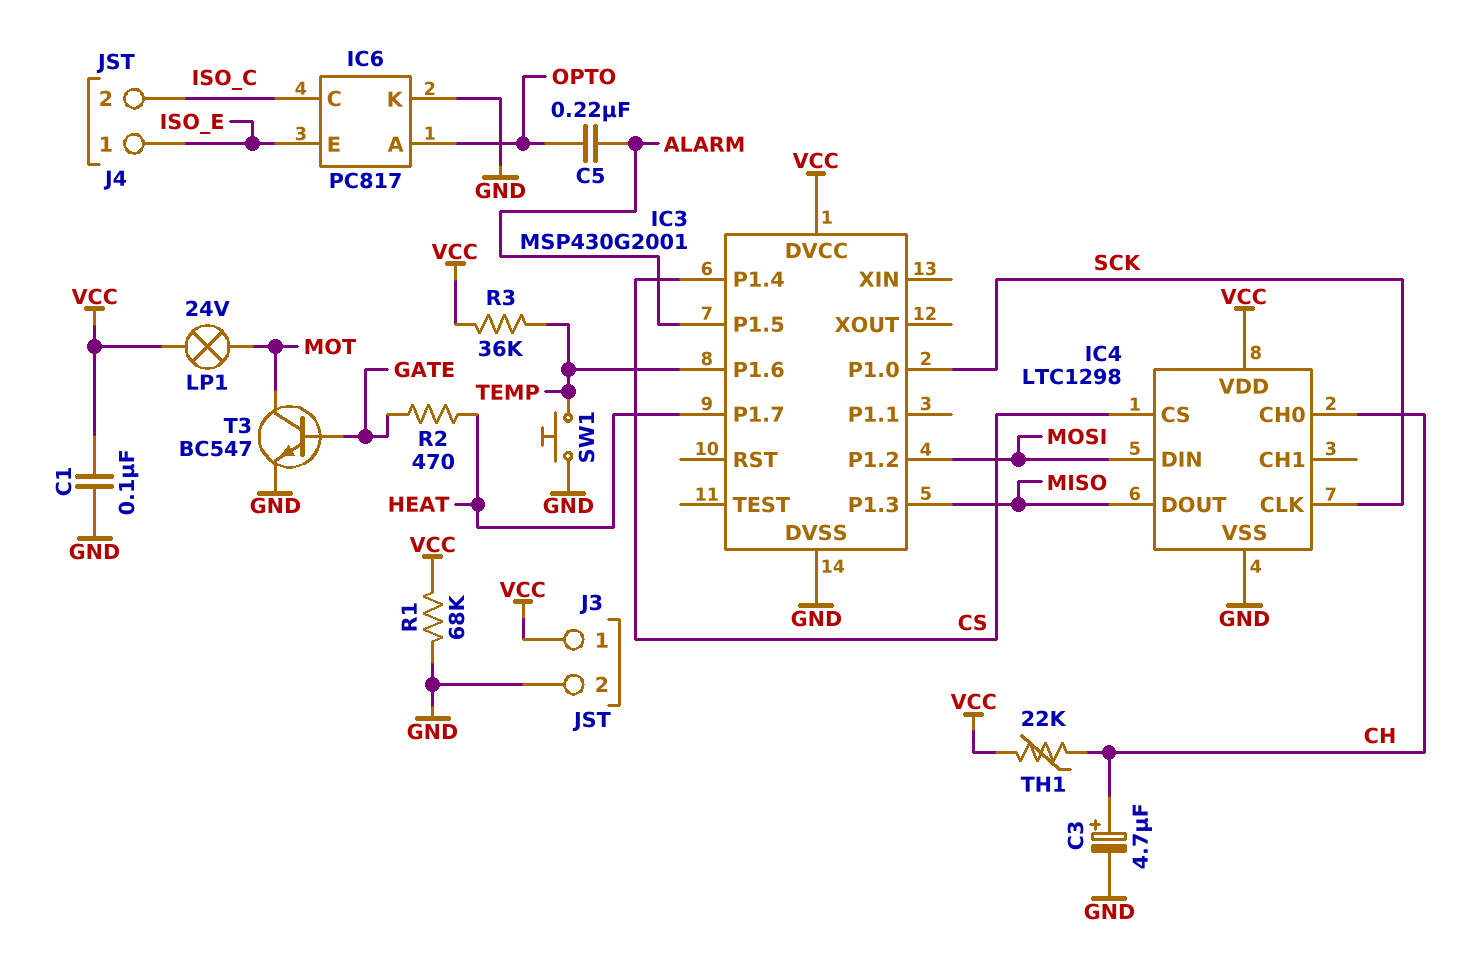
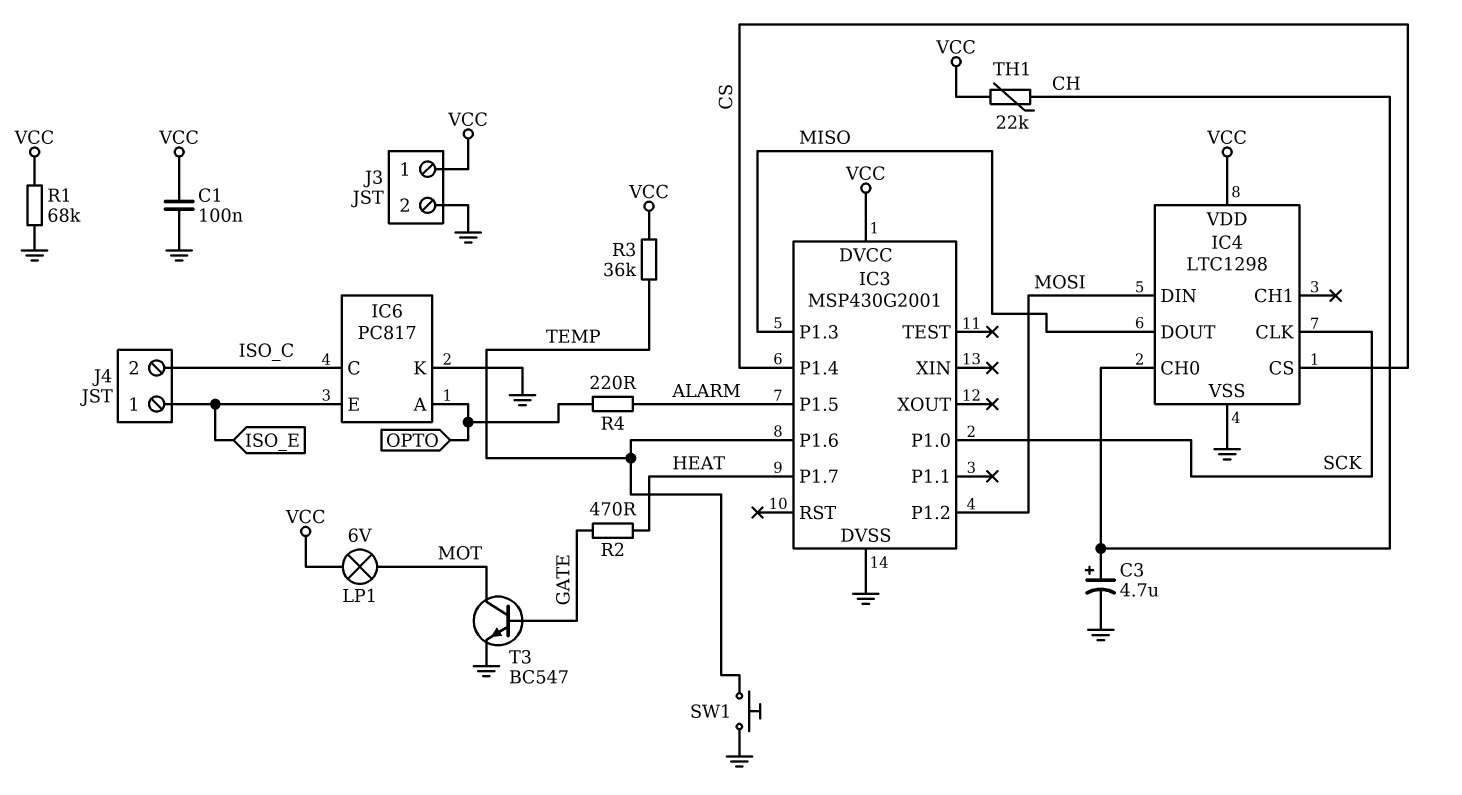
C5: 220nF (ALARM, OPTO) -> none
LP1: lamp 24V (MOT, VCC) -> lamp 6V (MOT, VCC)
R4: none -> 220 (ALARM, OPTO)

